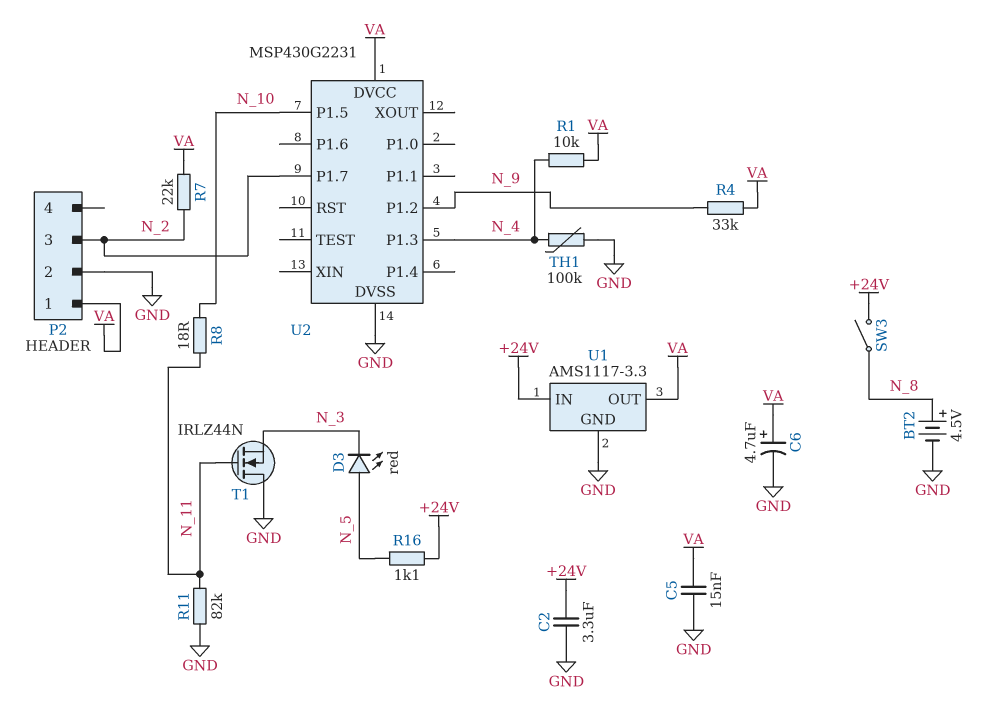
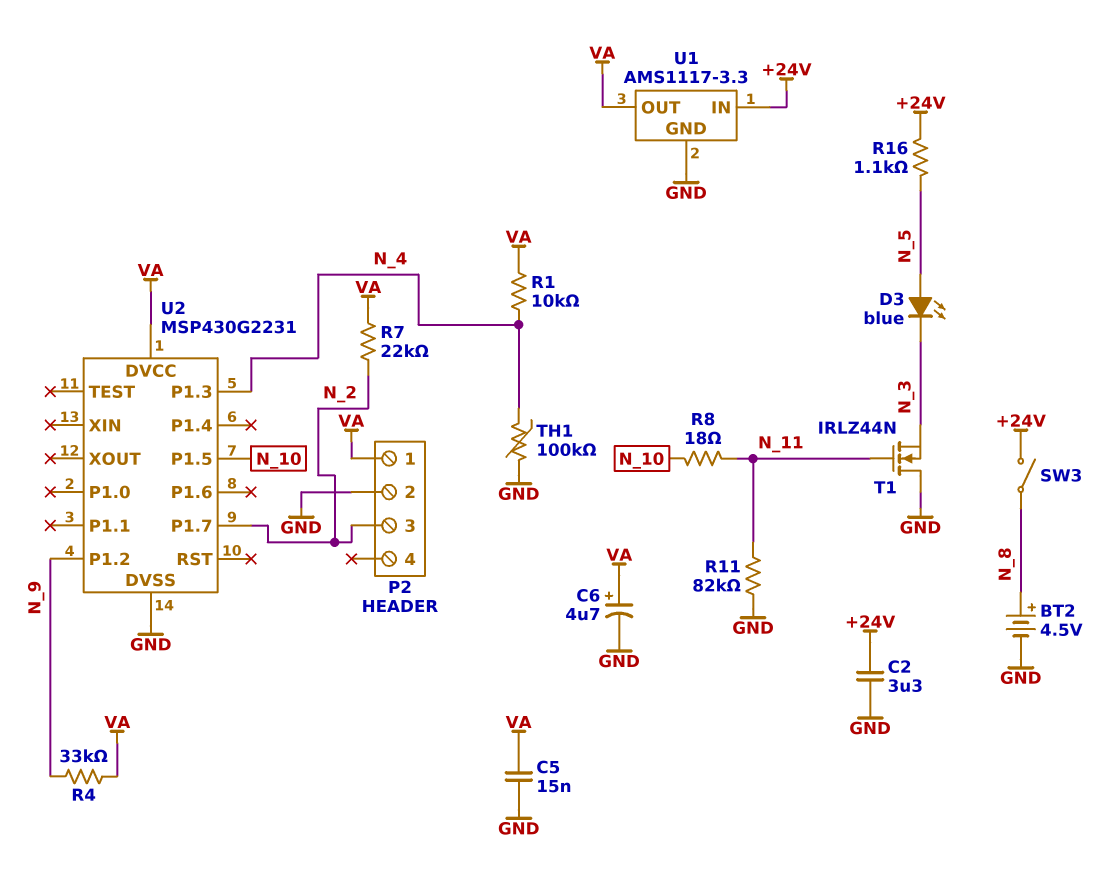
D3: LED red (A N_5, K N_3) -> LED blue (A N_5, K N_3)

